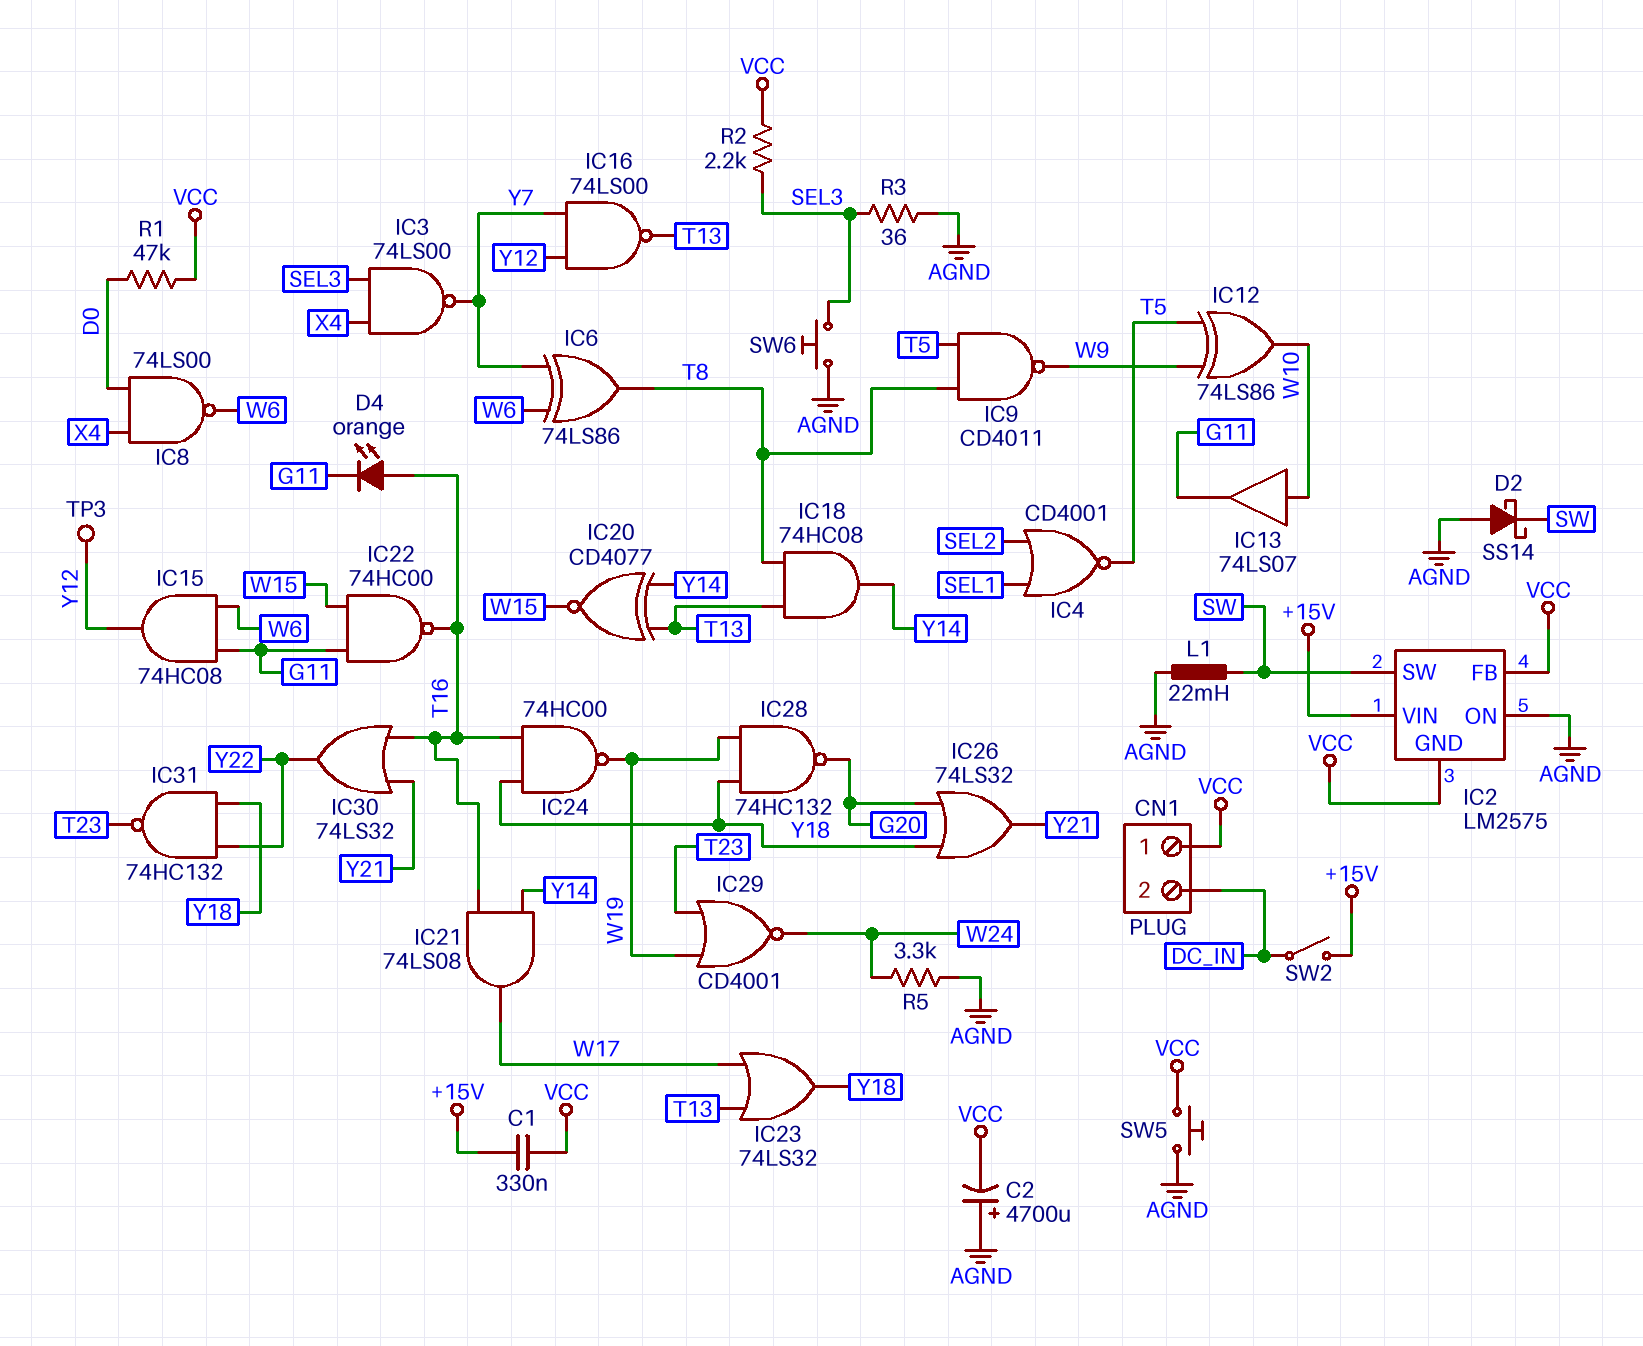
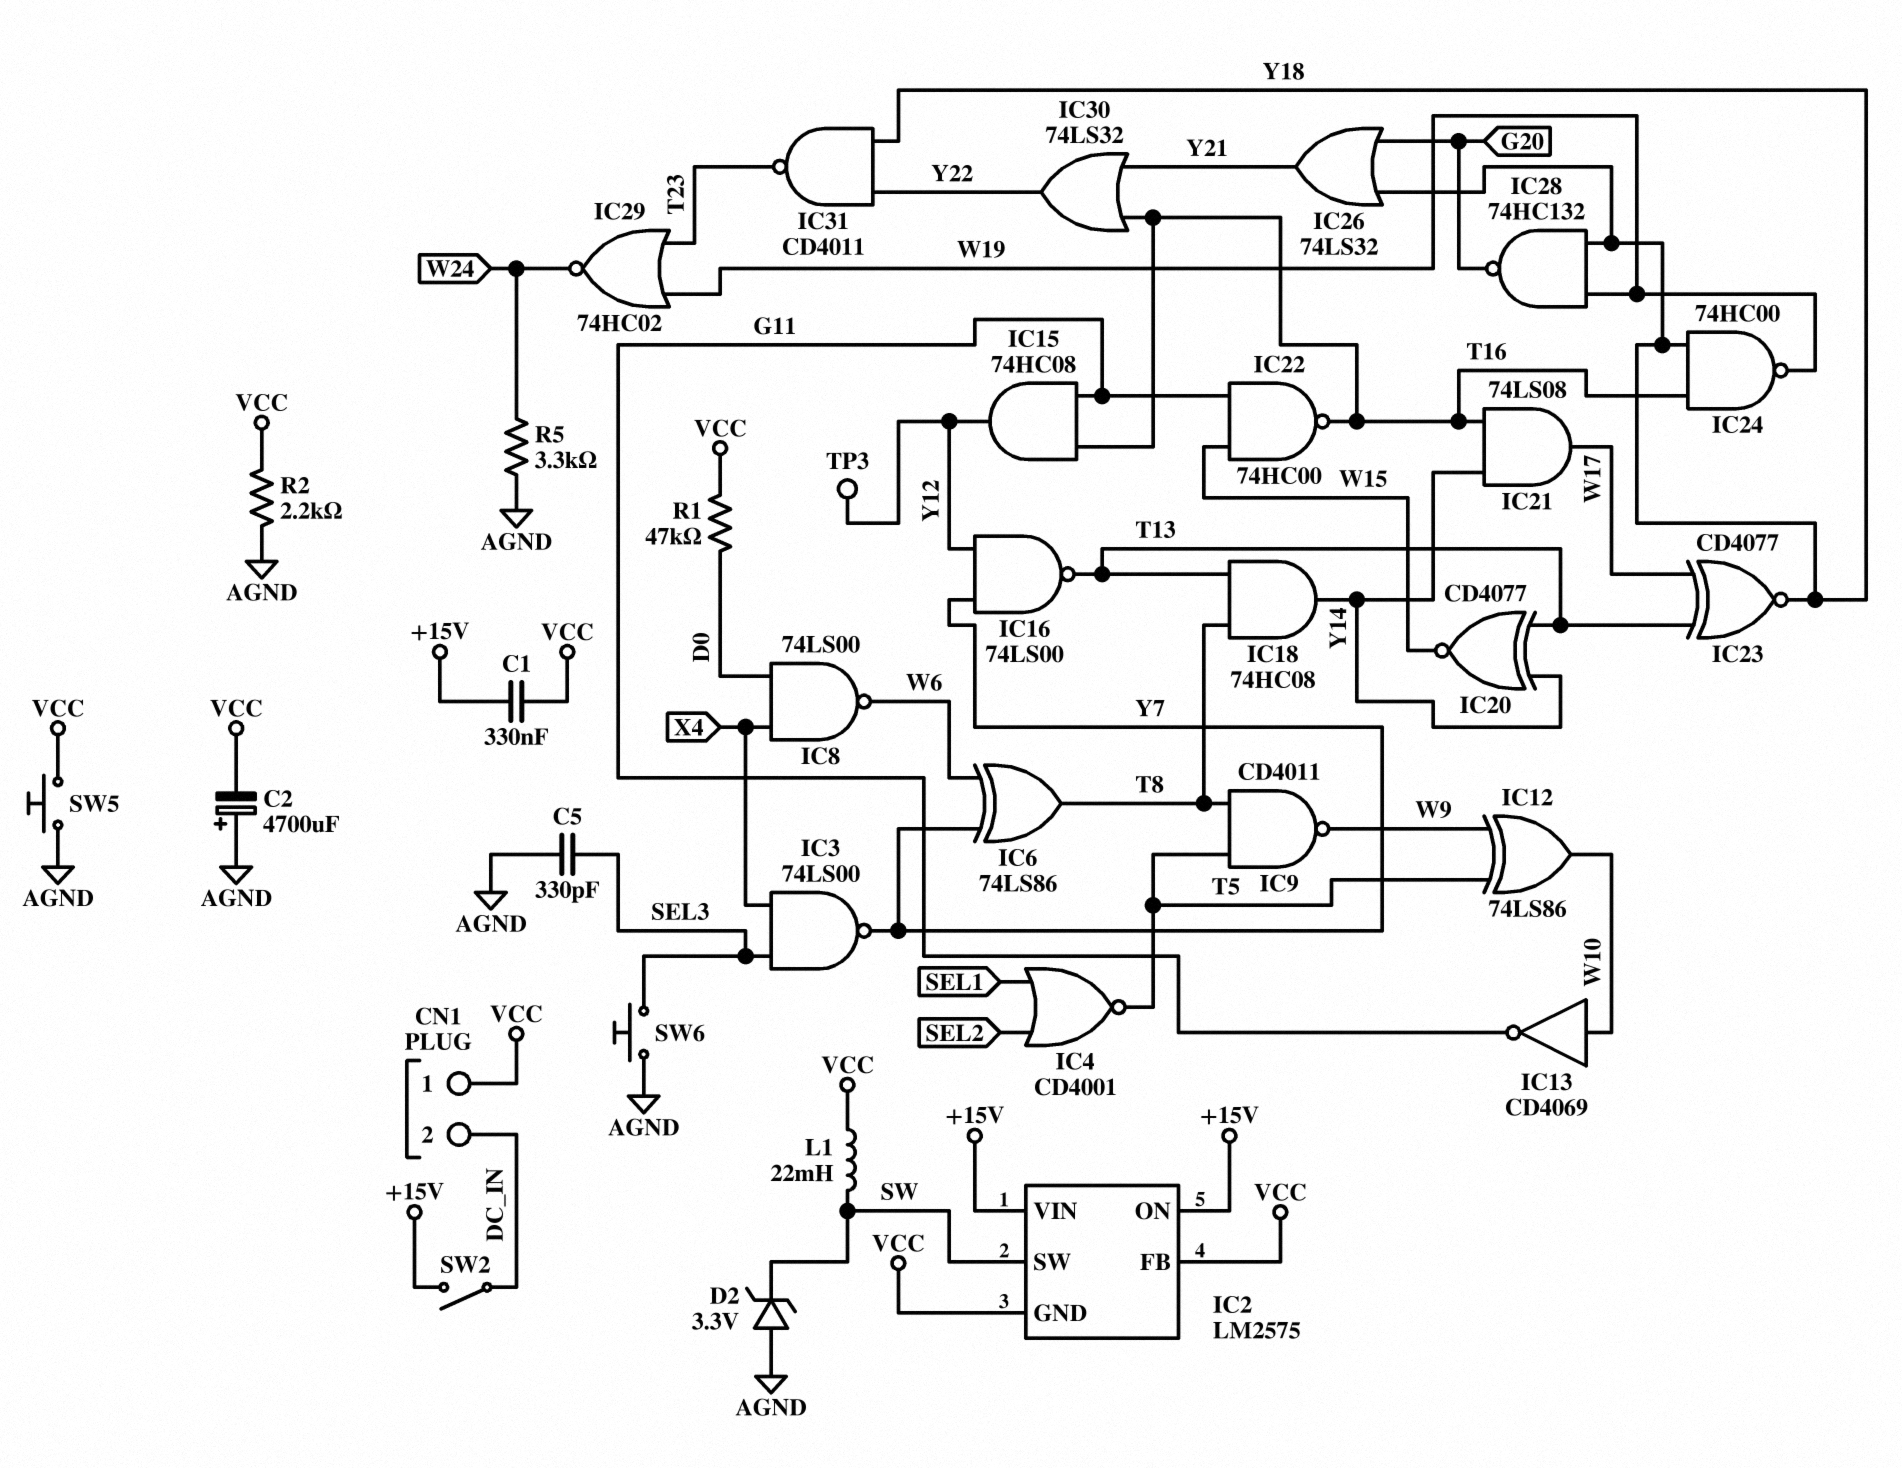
C5: none -> 330pF (AGND, SEL3)
D2: schottky SS14 (A AGND, K SW) -> zener 3.3V (A AGND, K SW)
D4: LED orange (A T16, K G11) -> none
IC2 pin ON: AGND -> +15V
IC13: buffer 74LS07 (in W10, out G11) -> NOT CD4069 (in W10, out G11)
IC15: AND 74HC08 (in G11, in W6, out Y12) -> AND 74HC08 (in G11, in T16, out Y12)
IC23: OR 74LS32 (in T13, in W17, out Y18) -> XNOR CD4077 (in T13, in W17, out Y18)
IC29: NOR CD4001 (in T23, in W19, out W24) -> NOR 74HC02 (in T23, in W19, out W24)
IC31: NAND 74HC132 (in Y18, in Y22, out T23) -> NAND CD4011 (in Y18, in Y22, out T23)
L1: 22mH (AGND, SW) -> 22mH (SW, VCC)
R2: 2.2k (SEL3, VCC) -> 2.2k (AGND, VCC)
R3: 36 (AGND, SEL3) -> none

